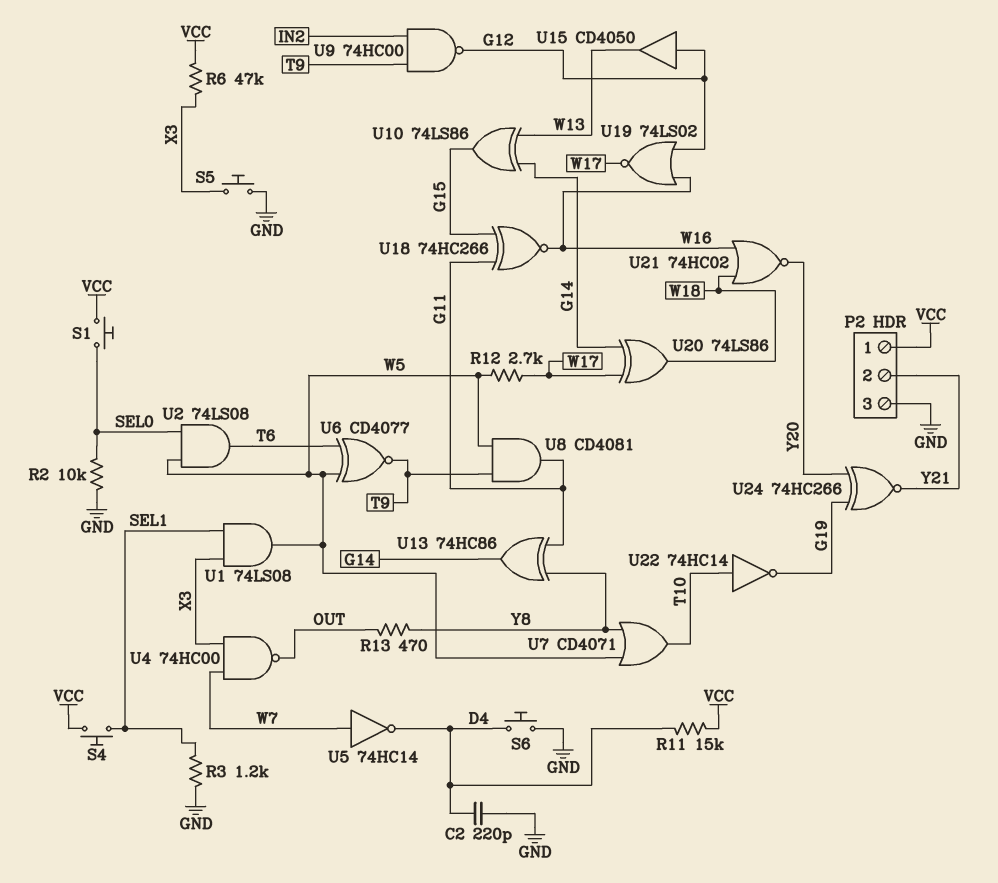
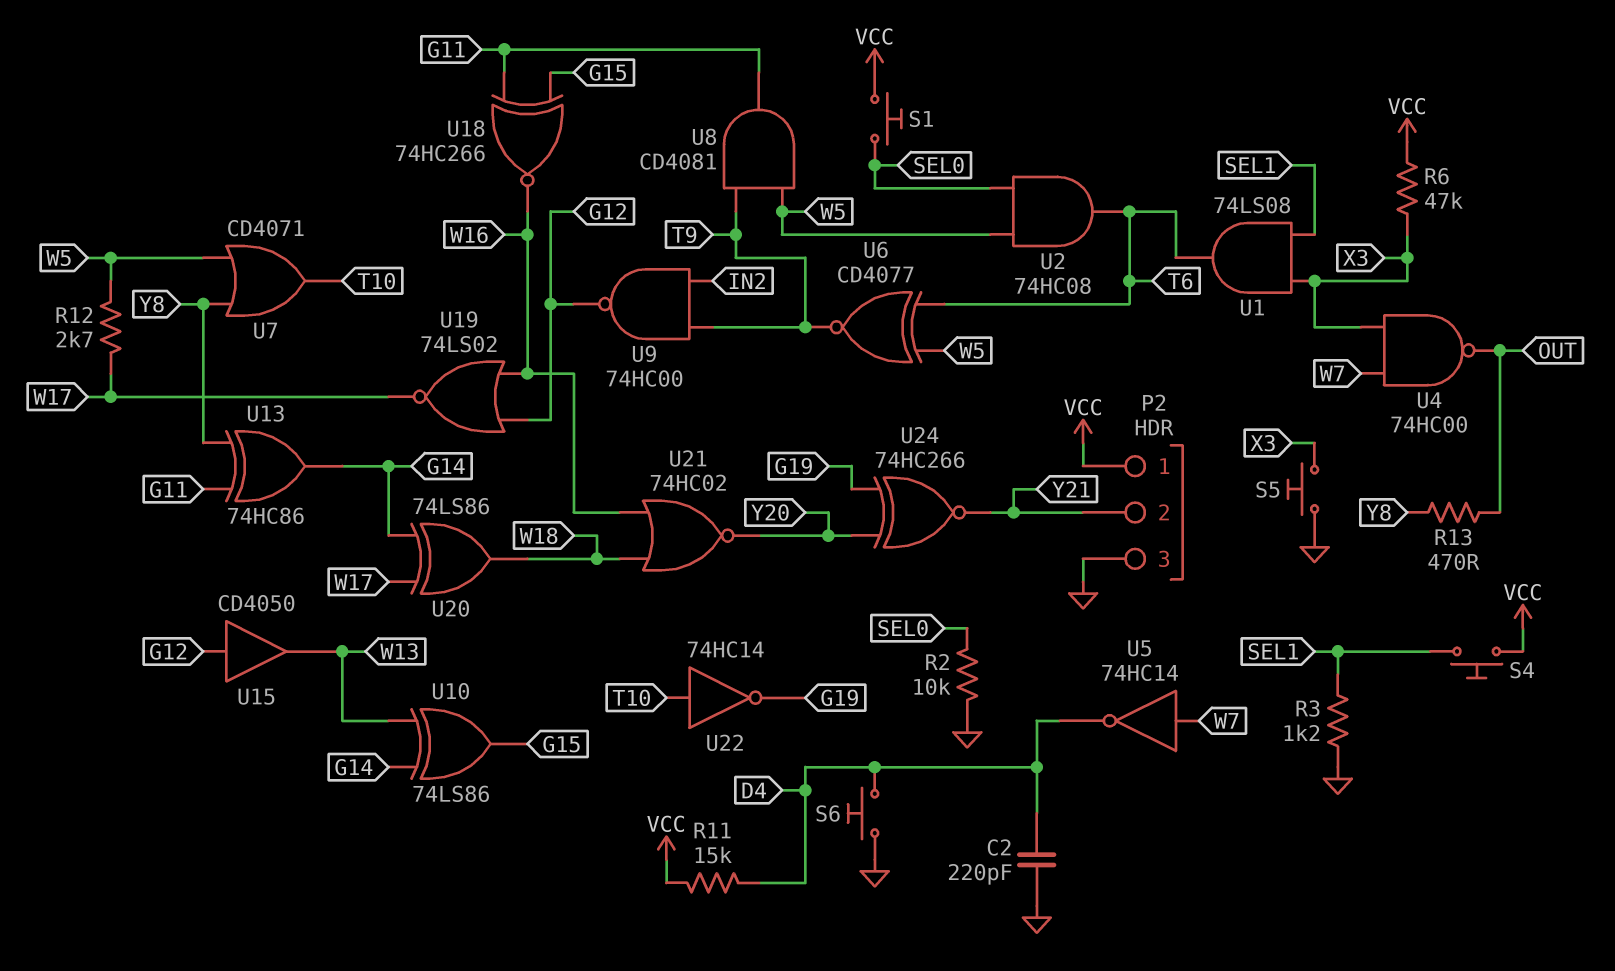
U1: AND 74LS08 (in SEL1, in X3, out W5) -> AND 74LS08 (in SEL1, in X3, out T6)
U2: AND 74LS08 (in SEL0, in W5, out T6) -> AND 74HC08 (in SEL0, in W5, out T6)

